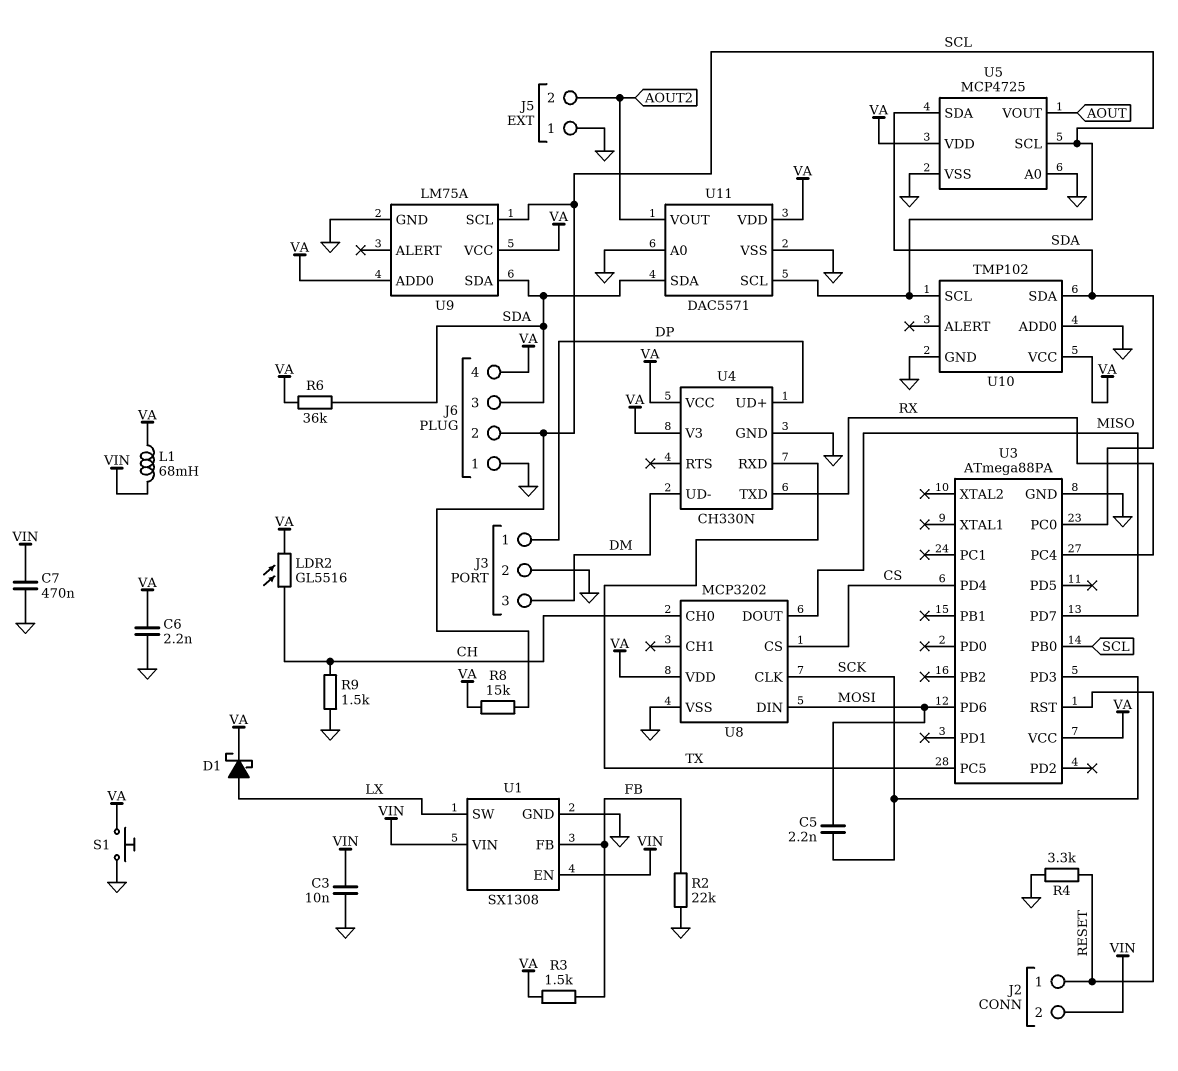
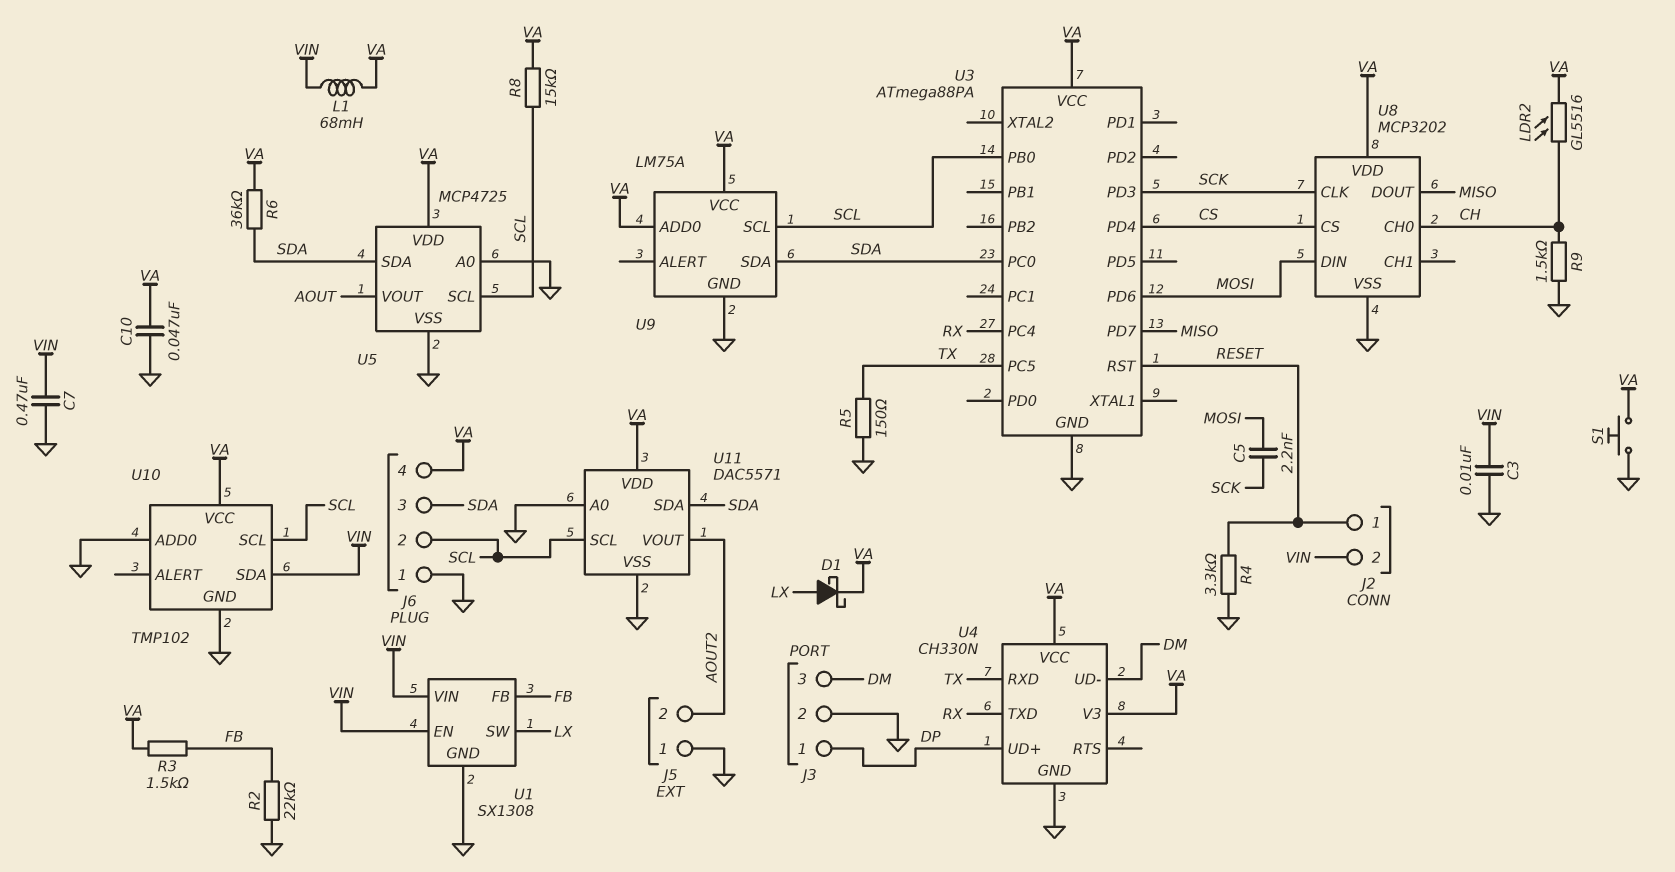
C6: 2.2nF (GND, VA) -> none
C10: none -> 47nF (GND, VA)
R5: none -> 150 (GND, TX)
U10 pin SDA: SDA -> VIN

